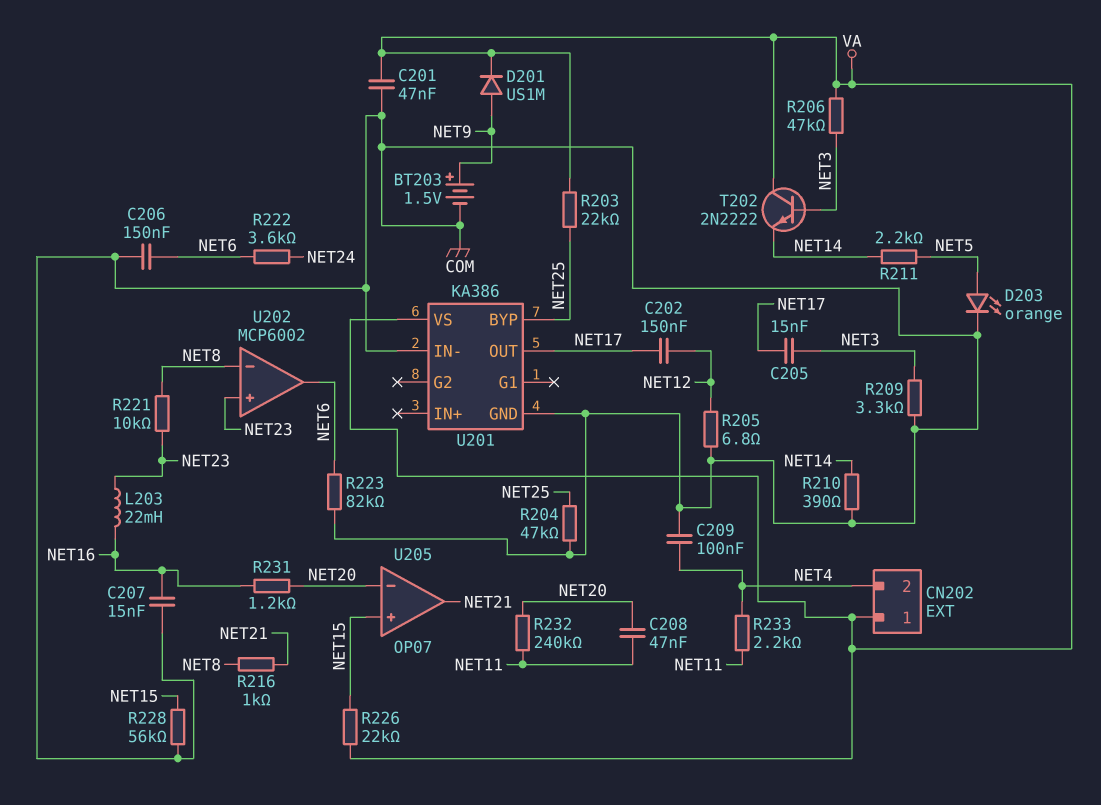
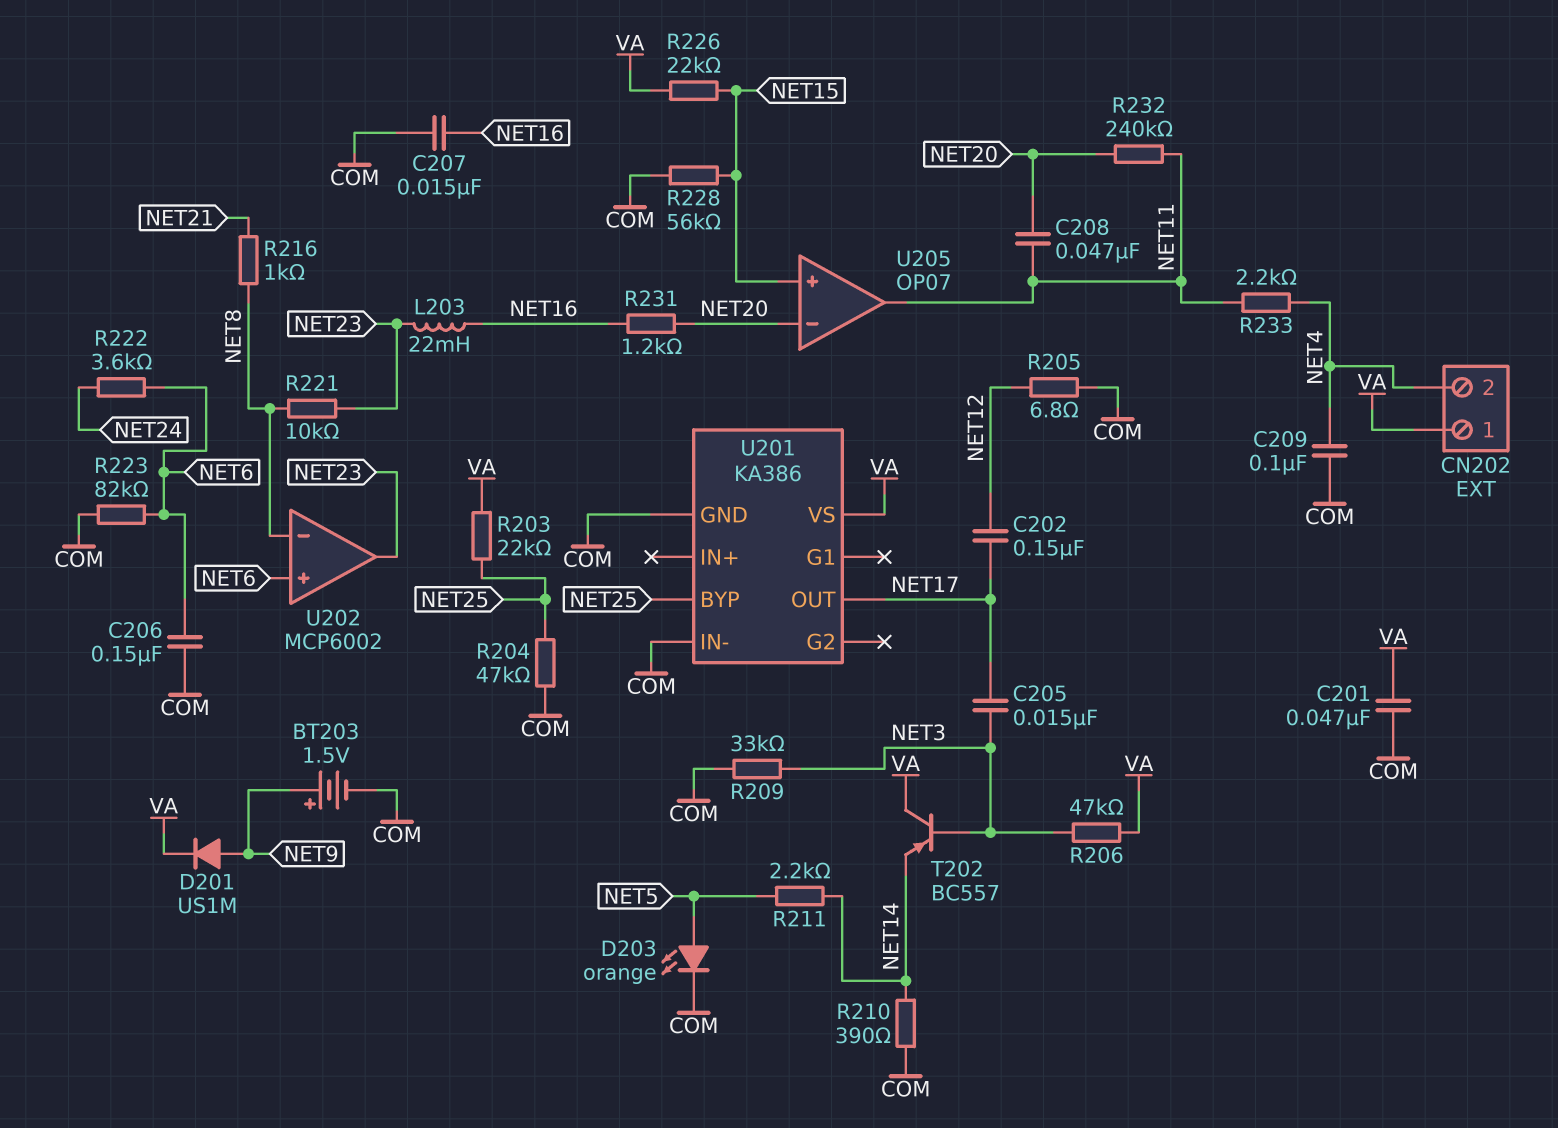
R209: 3.3k (COM, NET3) -> 33k (COM, NET3)
T202: NPN 2N2222 (B NET3, C VA, E NET14) -> PNP BC557 (B NET3, C VA, E NET14)
U202 pin in+: NET23 -> NET6
U202 pin out: NET6 -> NET23
U205 pin out: NET21 -> NET11

